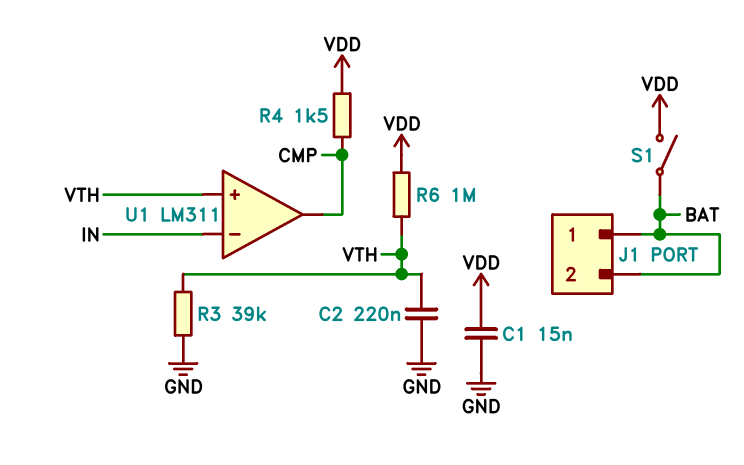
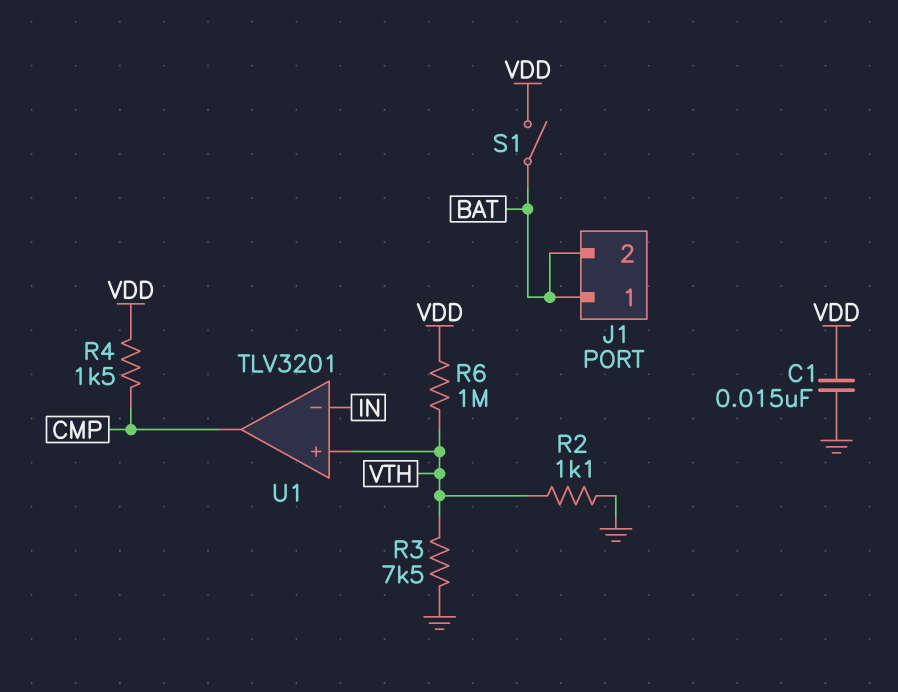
C2: 220nF (GND, VTH) -> none
R2: none -> 1.1k (GND, VTH)
R3: 39k (GND, VTH) -> 7.5k (GND, VTH)
U1: LM311 -> TLV3201

